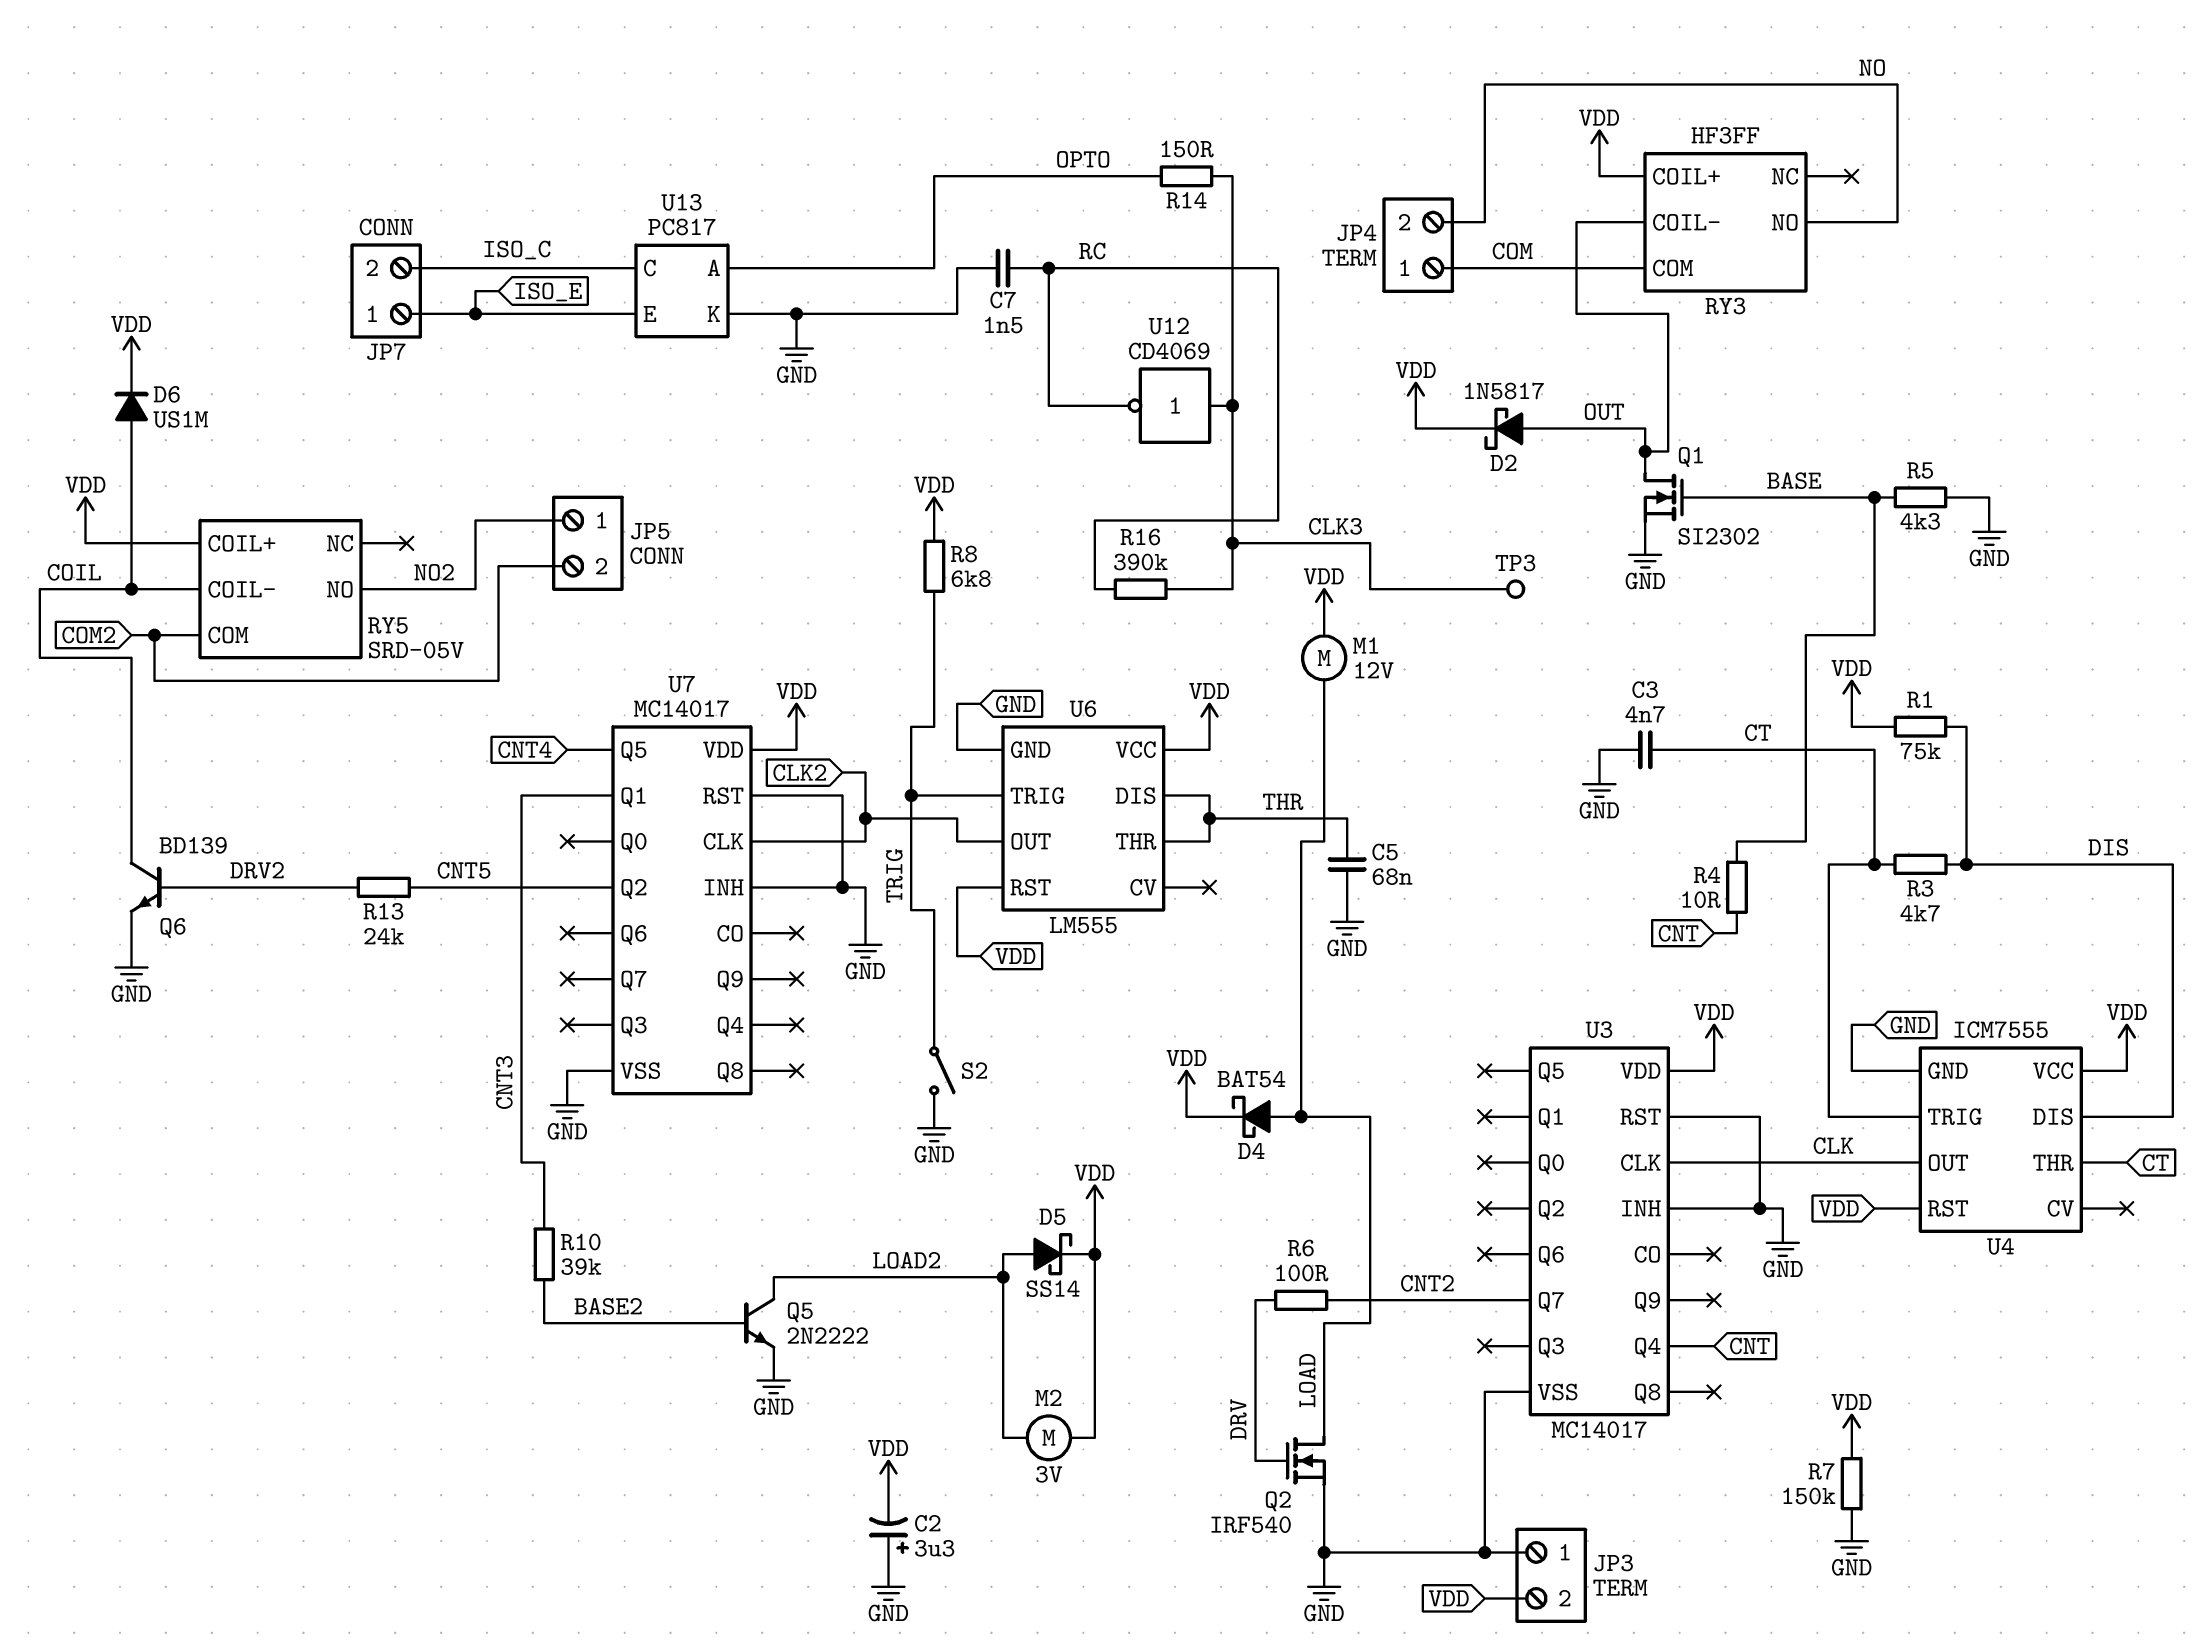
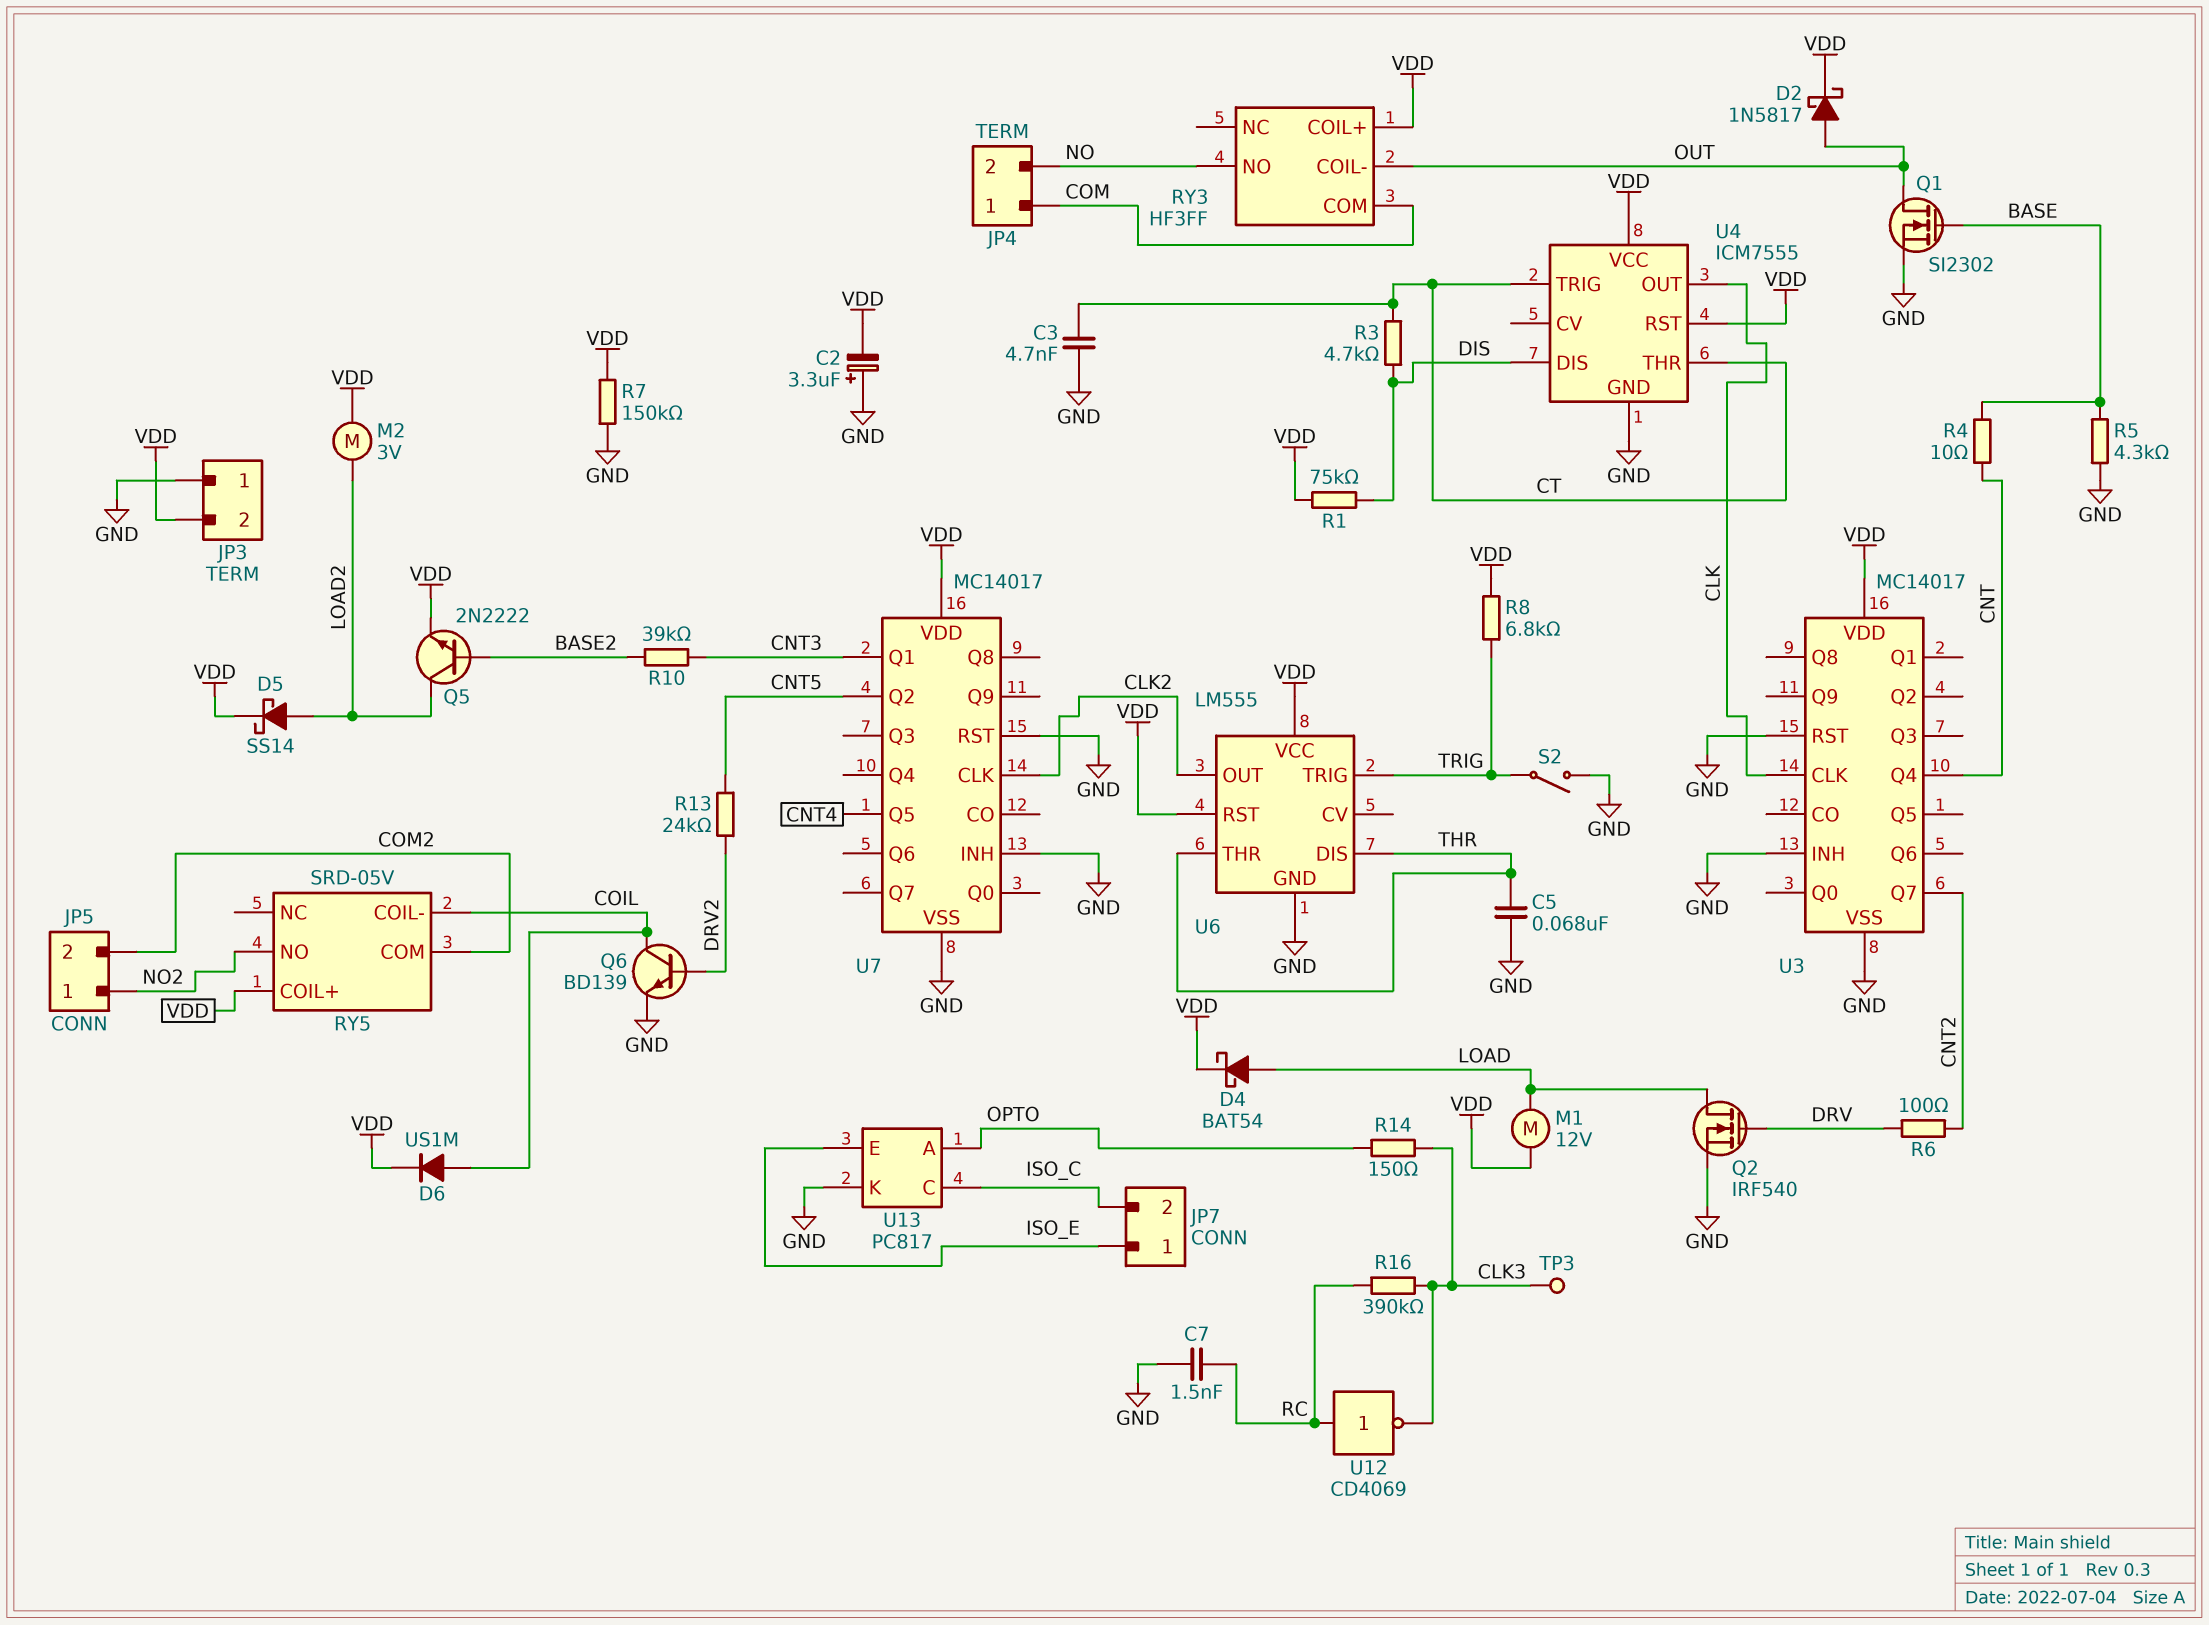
Q5: NPN 2N2222 (B BASE2, C LOAD2, E GND) -> NPN 2N2222 (B BASE2, C LOAD2, E VDD)
U12: NOT CD4069 (in CLK3, out RC) -> NOT CD4069 (in RC, out CLK3)

